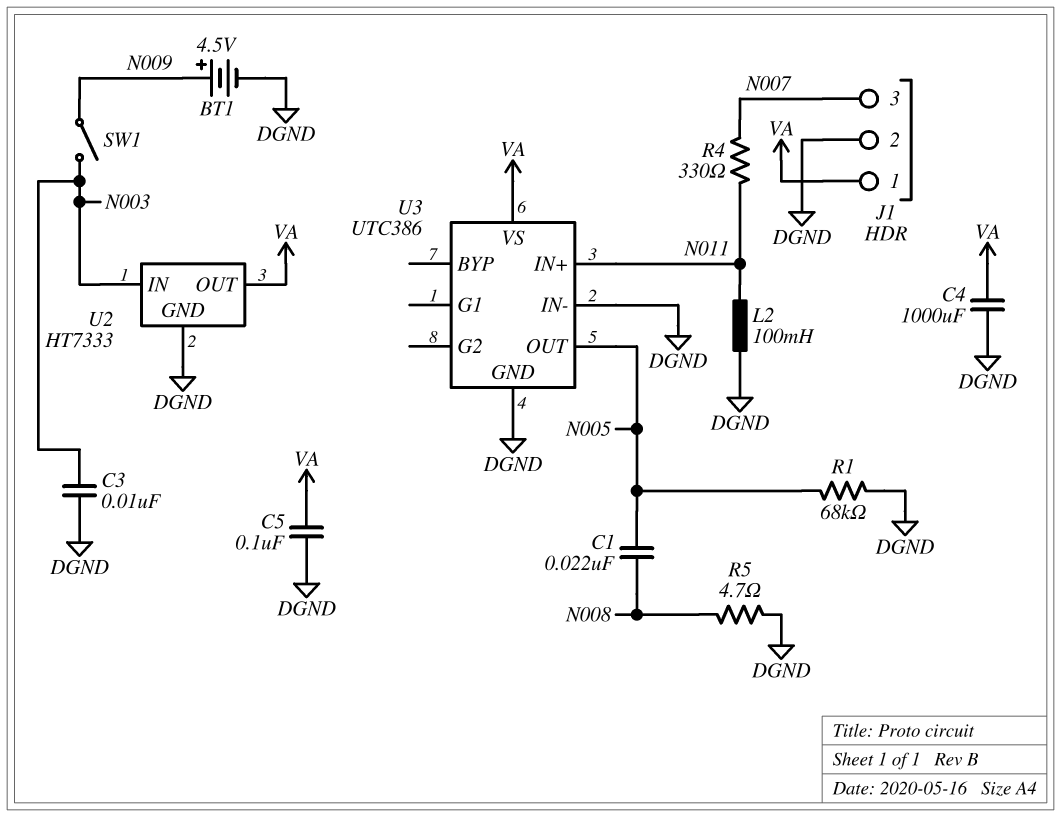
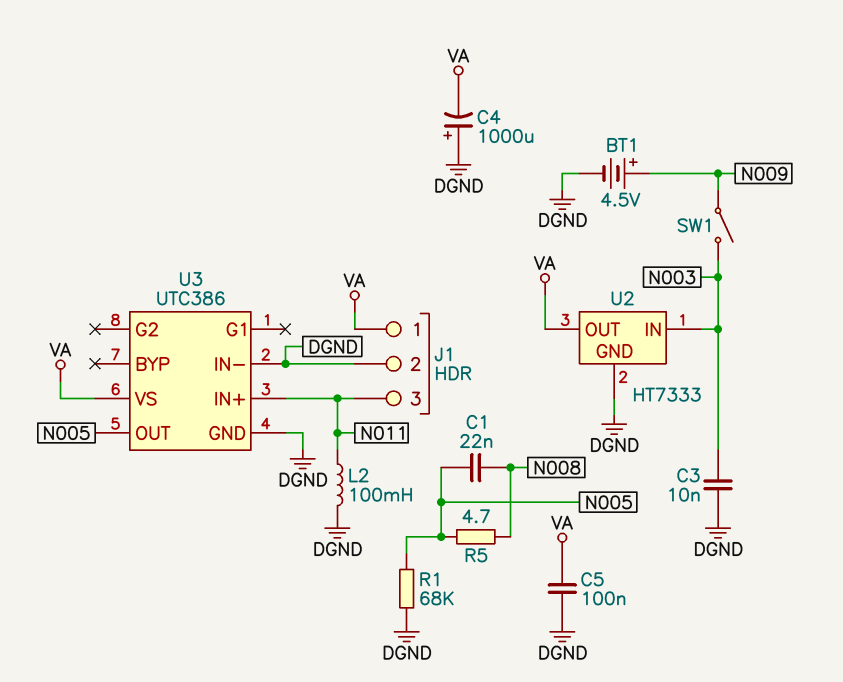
C4: 1000uF (DGND, VA) -> 1000uF (plus DGND, minus VA)
J1 pin 3: N007 -> N011
R4: 330 (N007, N011) -> none
R5: 4.7 (DGND, N008) -> 4.7 (N005, N008)

